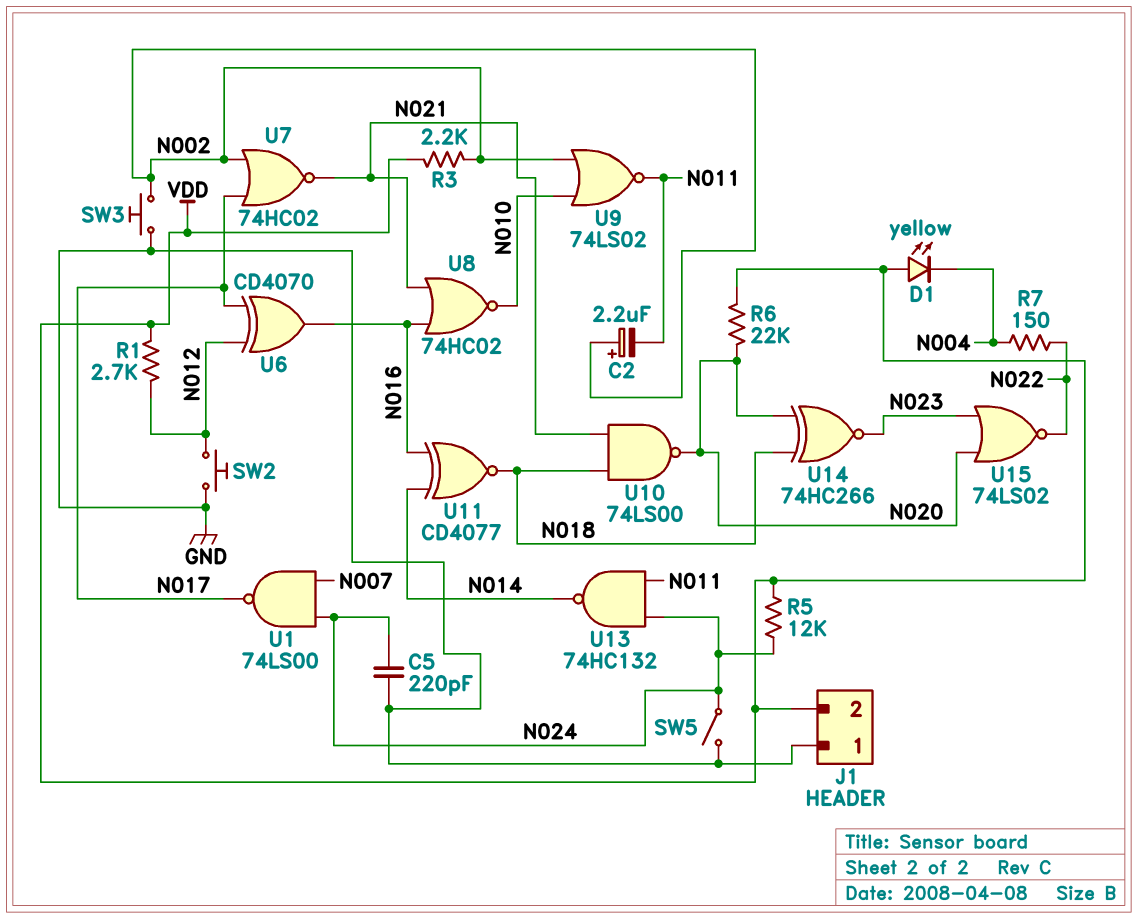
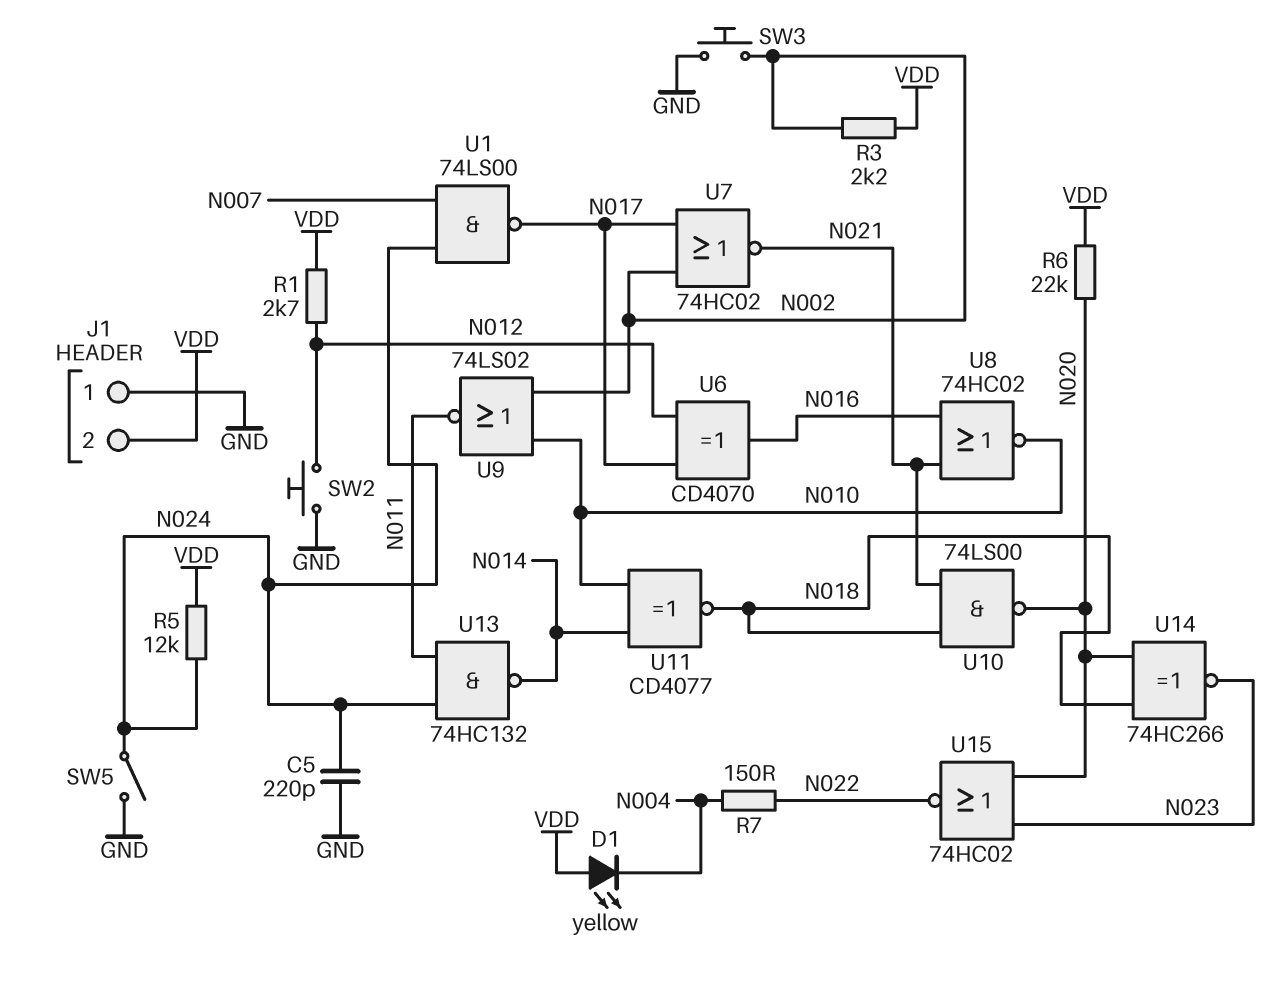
C2: 2.2uF (plus N002, minus N011) -> none
U11: XNOR CD4077 (in N014, in N016, out N018) -> XNOR CD4077 (in N010, in N014, out N018)
U15: NOR 74LS02 (in N020, in N023, out N022) -> NOR 74HC02 (in N020, in N023, out N022)

